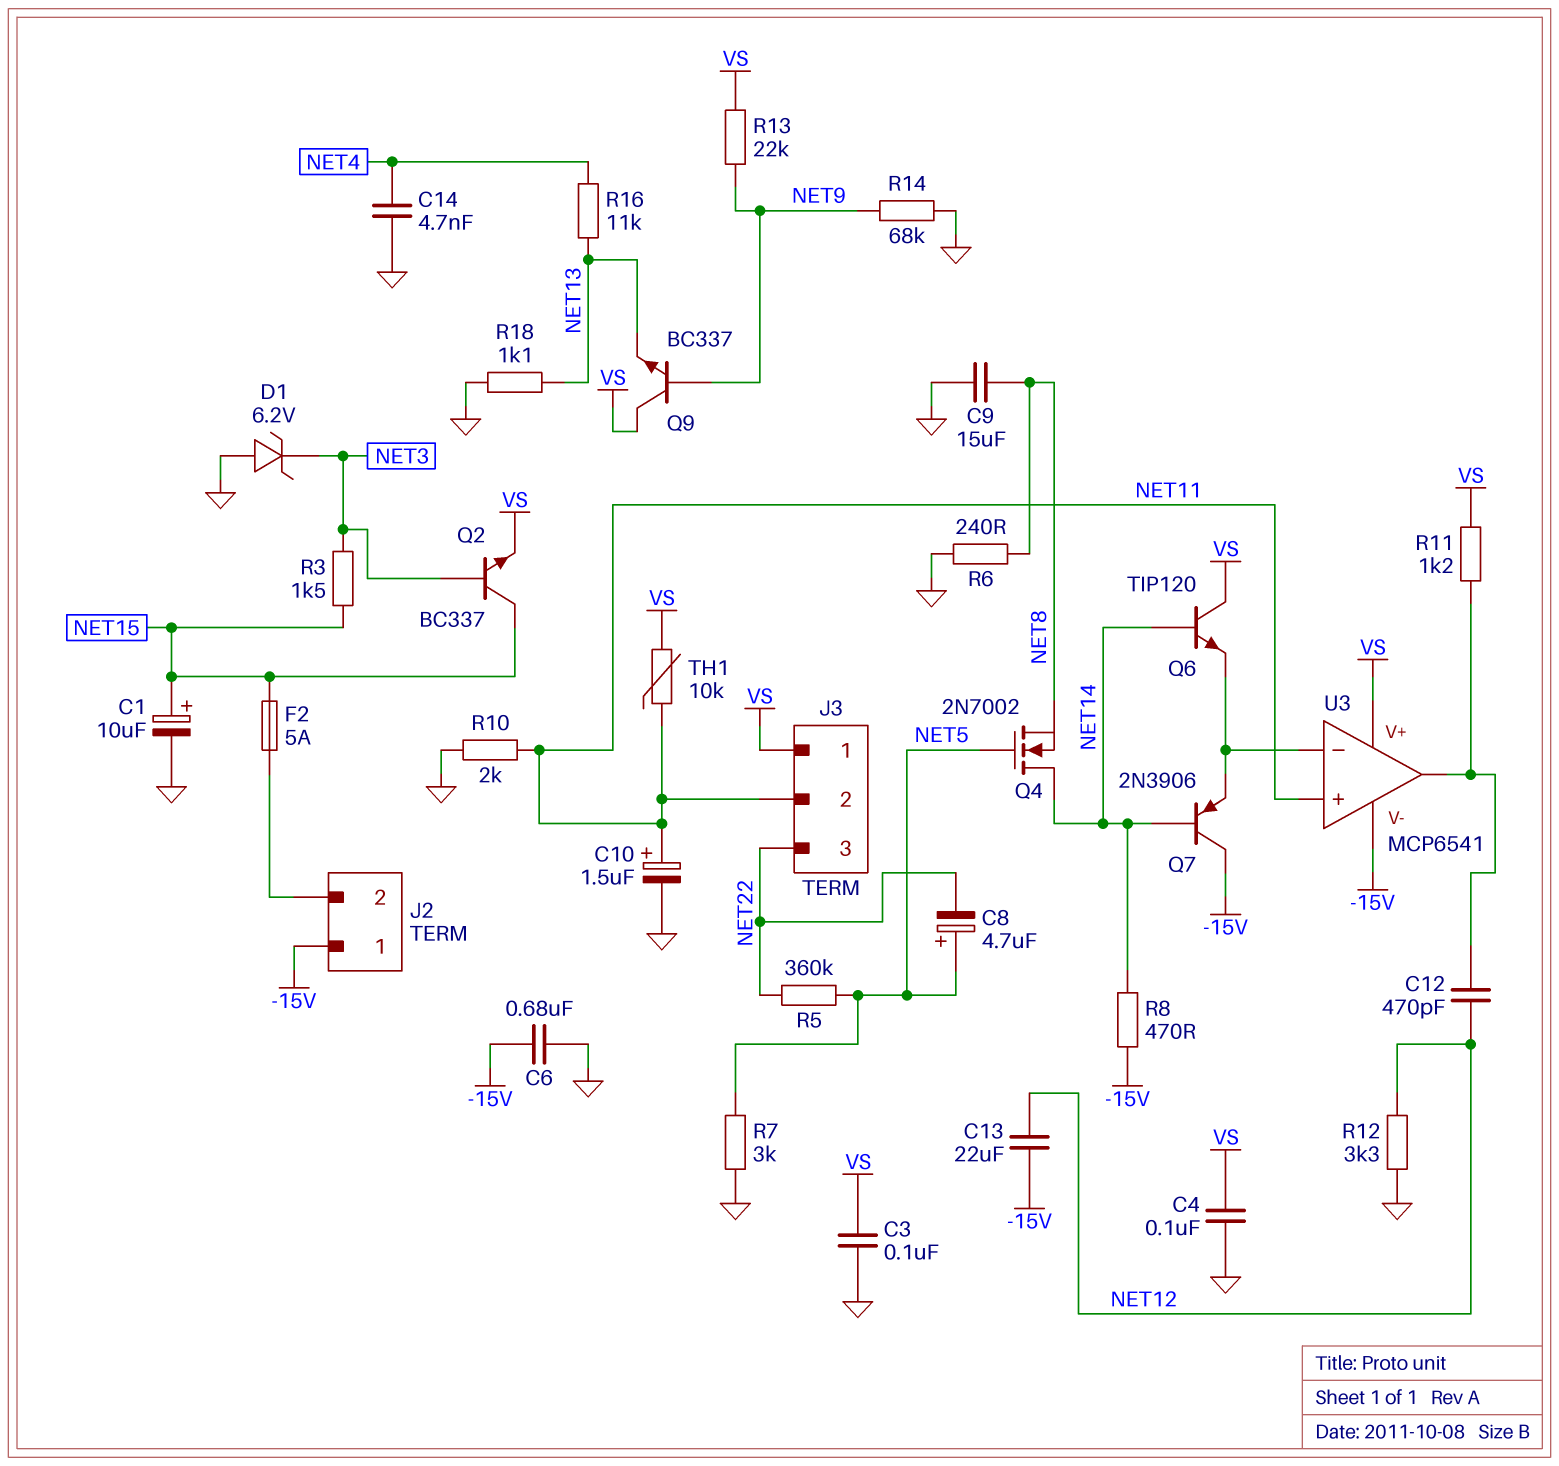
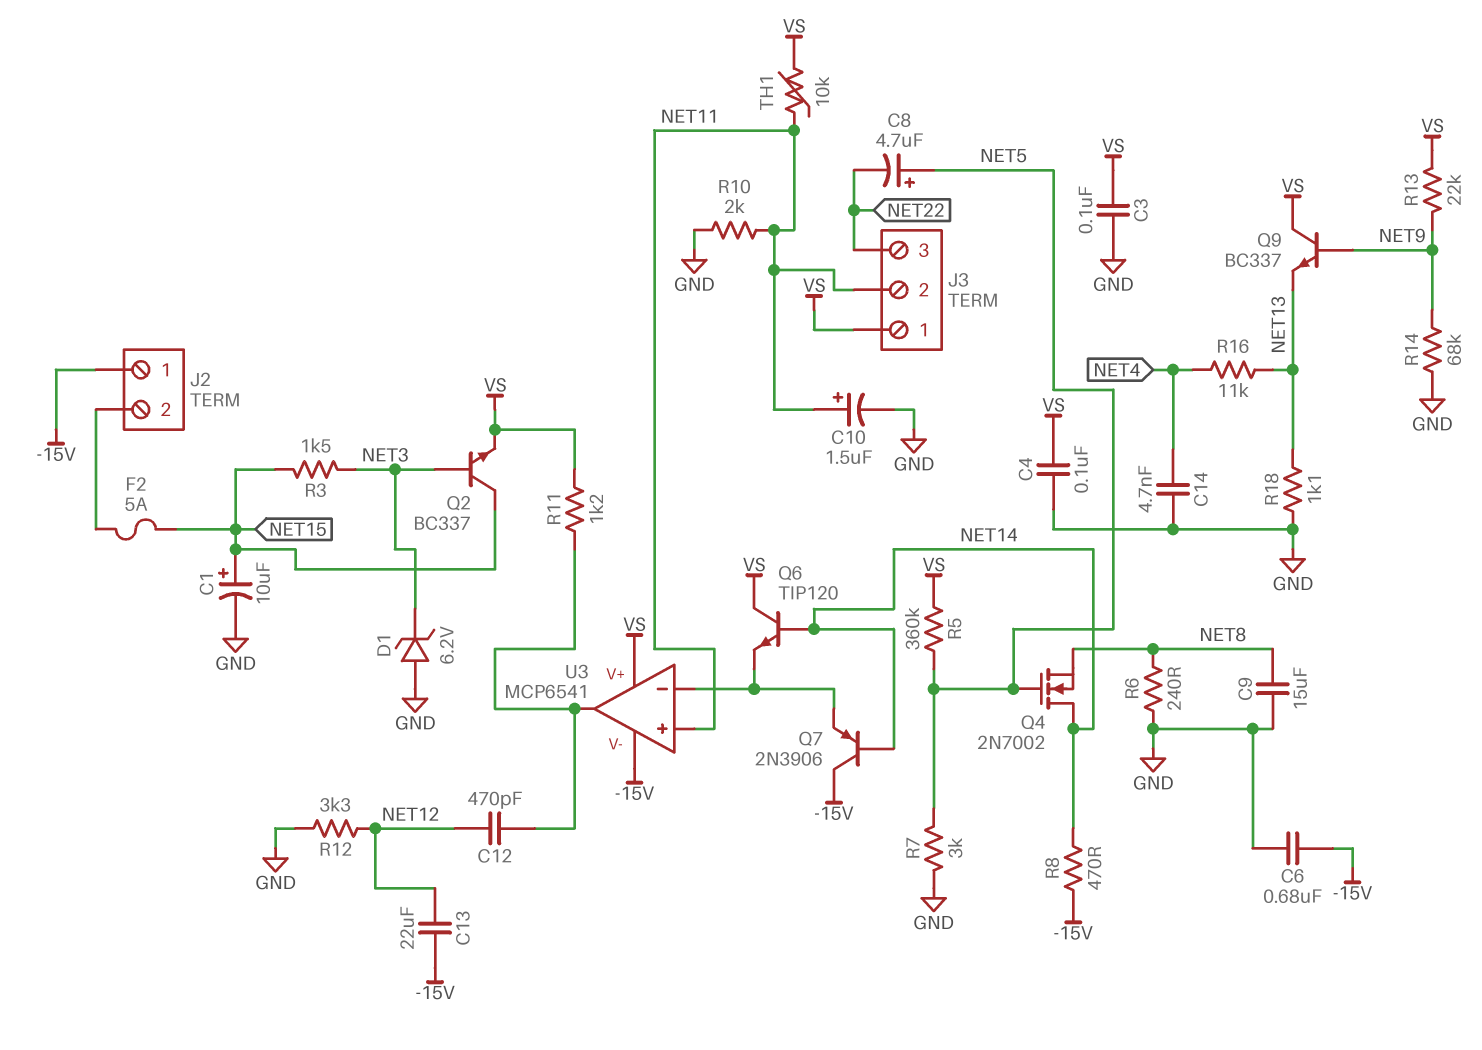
R5: 360k (NET5, NET22) -> 360k (NET5, VS)

